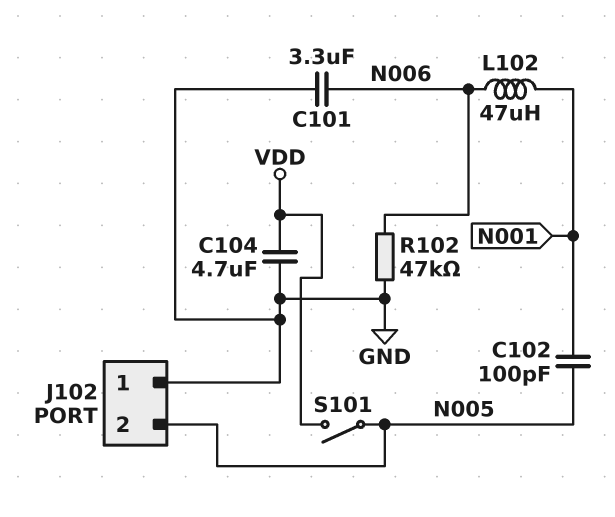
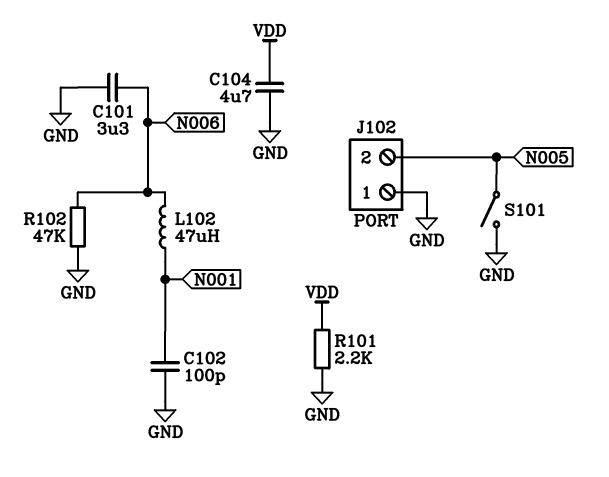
C102: 100pF (N001, N005) -> 100pF (GND, N001)
R101: none -> 2.2k (GND, VDD)
S101: switch (N005, VDD) -> switch (GND, N005)

